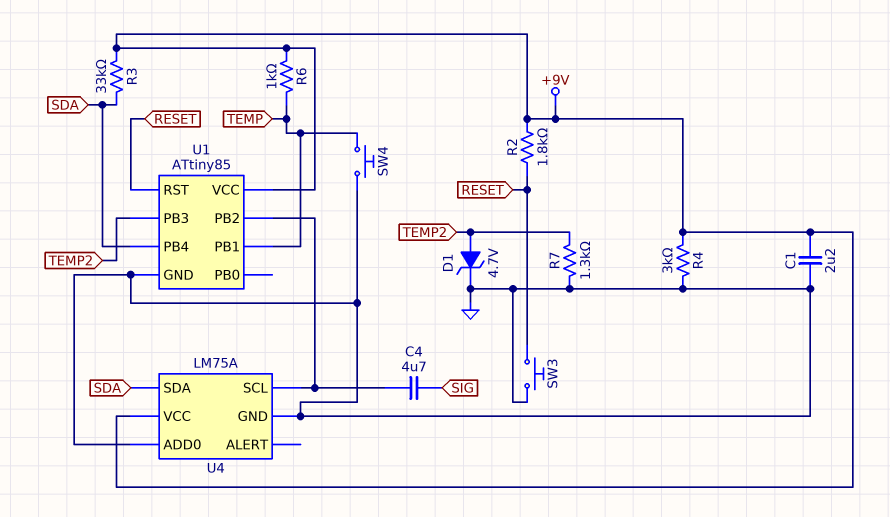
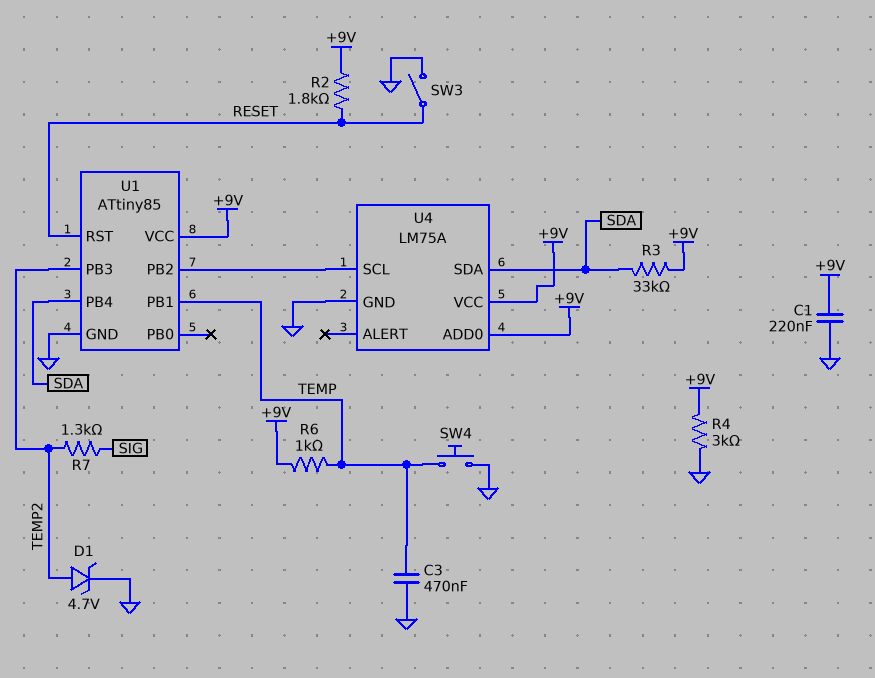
C1: 2.2uF (+9V, GND) -> 220nF (+9V, GND)
C3: none -> 470nF (GND, TEMP)
C4: 4.7uF (SIG, U1/PB2) -> none
R7: 1.3k (GND, TEMP2) -> 1.3k (SIG, TEMP2)
SW3: button (GND, RESET) -> switch (GND, RESET)
U4 pin ADD0: GND -> +9V

